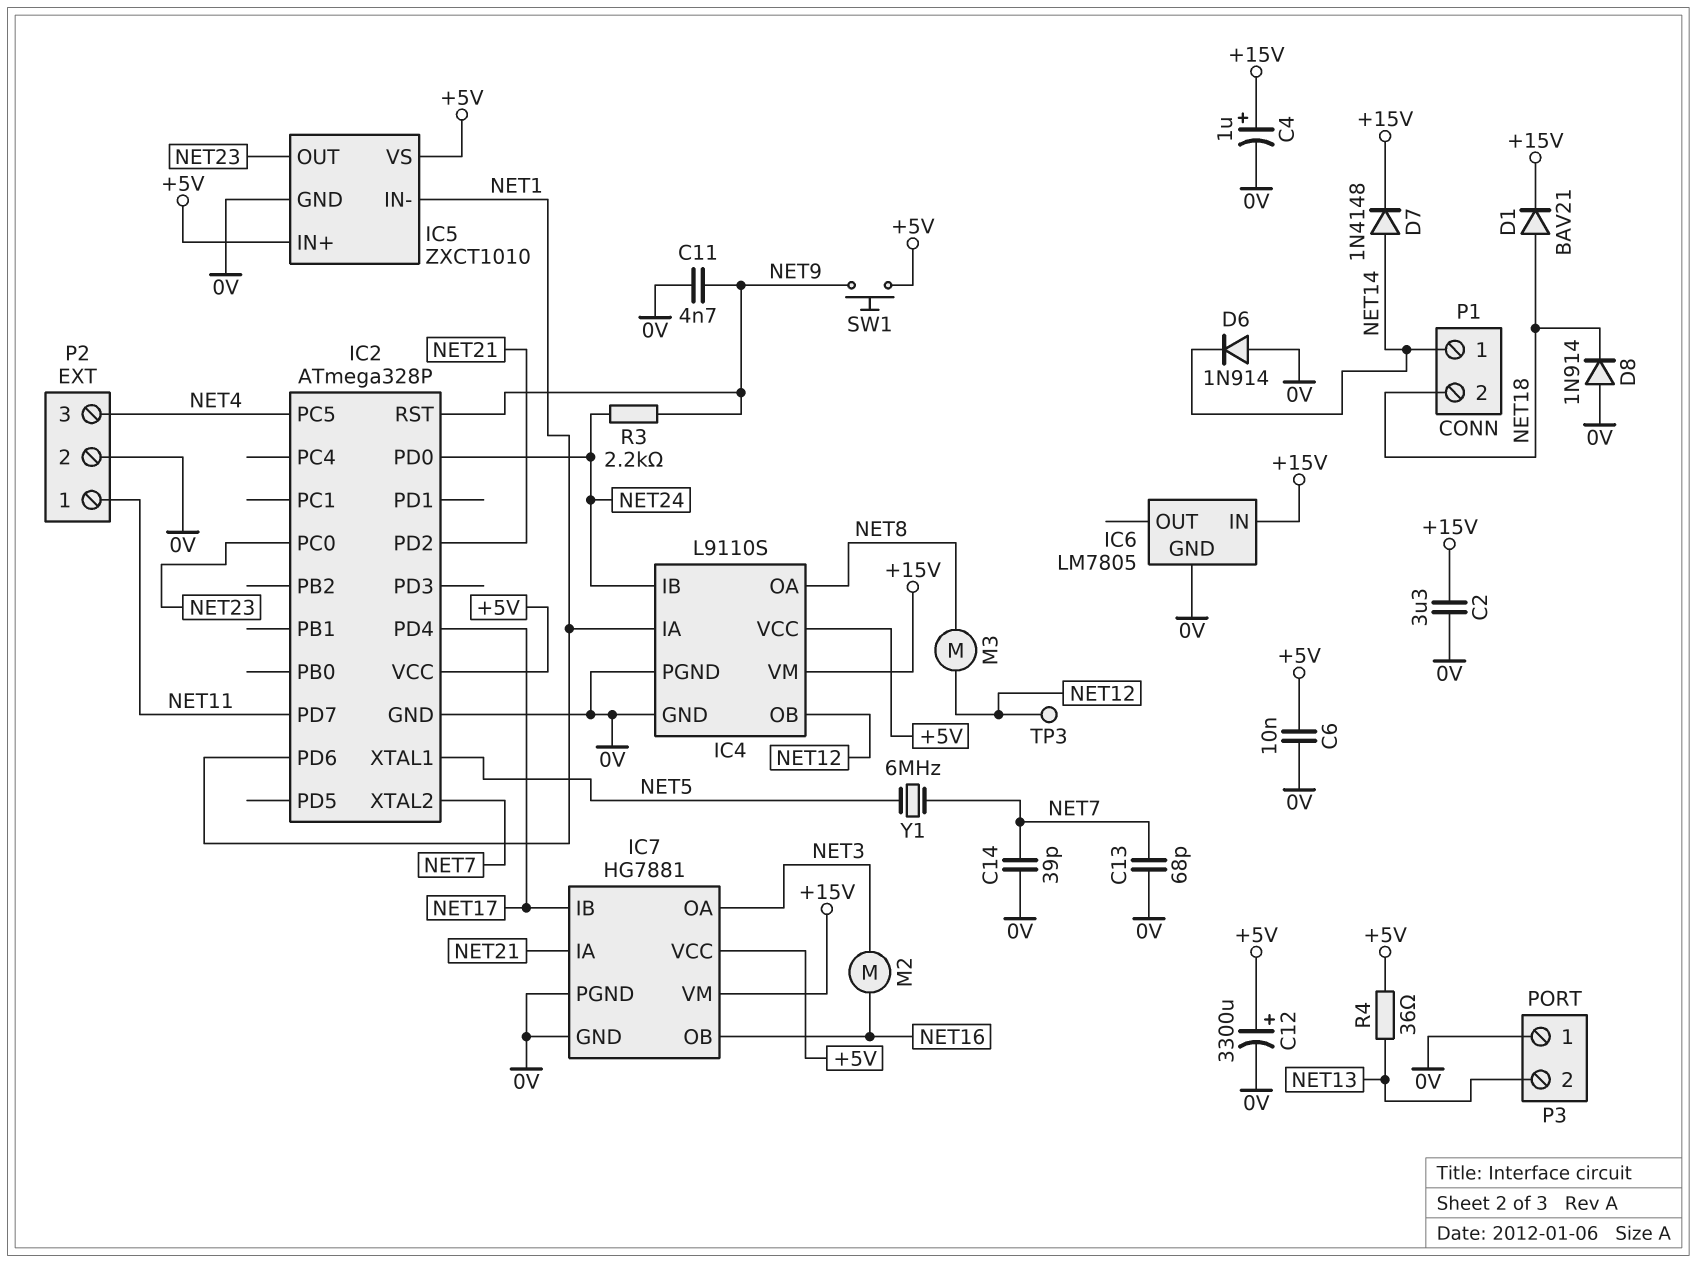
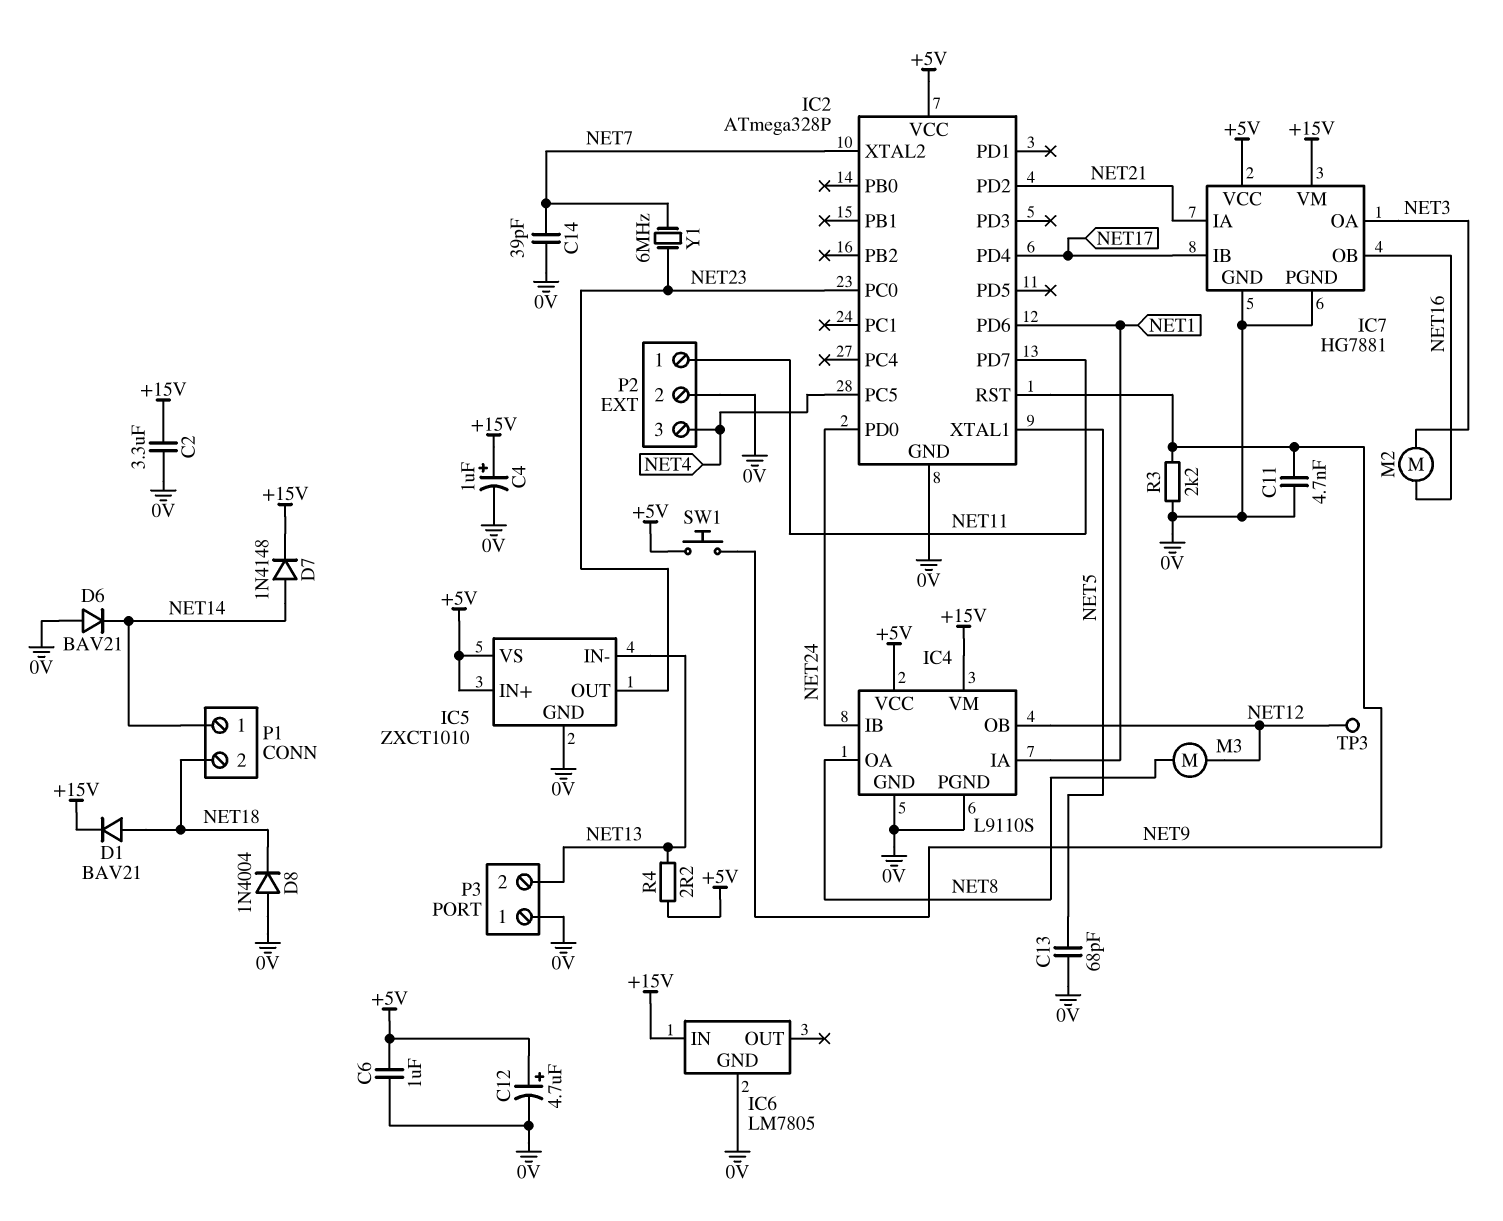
C6: 10nF (+5V, 0V) -> 1uF (+5V, 0V)
C12: 3300uF (plus +5V, minus 0V) -> 4.7uF (plus +5V, minus 0V)
C13: 68pF (0V, NET7) -> 68pF (0V, NET5)
D6: diode 1N914 (A 0V, K NET14) -> diode BAV21 (A 0V, K NET14)
D8: diode 1N914 (A 0V, K NET18) -> diode 1N4004 (A 0V, K NET18)
IC5 pin IN-: NET1 -> NET13
R3: 2.2k (NET9, NET24) -> 2.2k (0V, NET9)
R4: 36 (+5V, NET13) -> 2.2 (+5V, NET13)
Y1: 6MHz (NET5, NET7) -> 6MHz (NET7, NET23)

